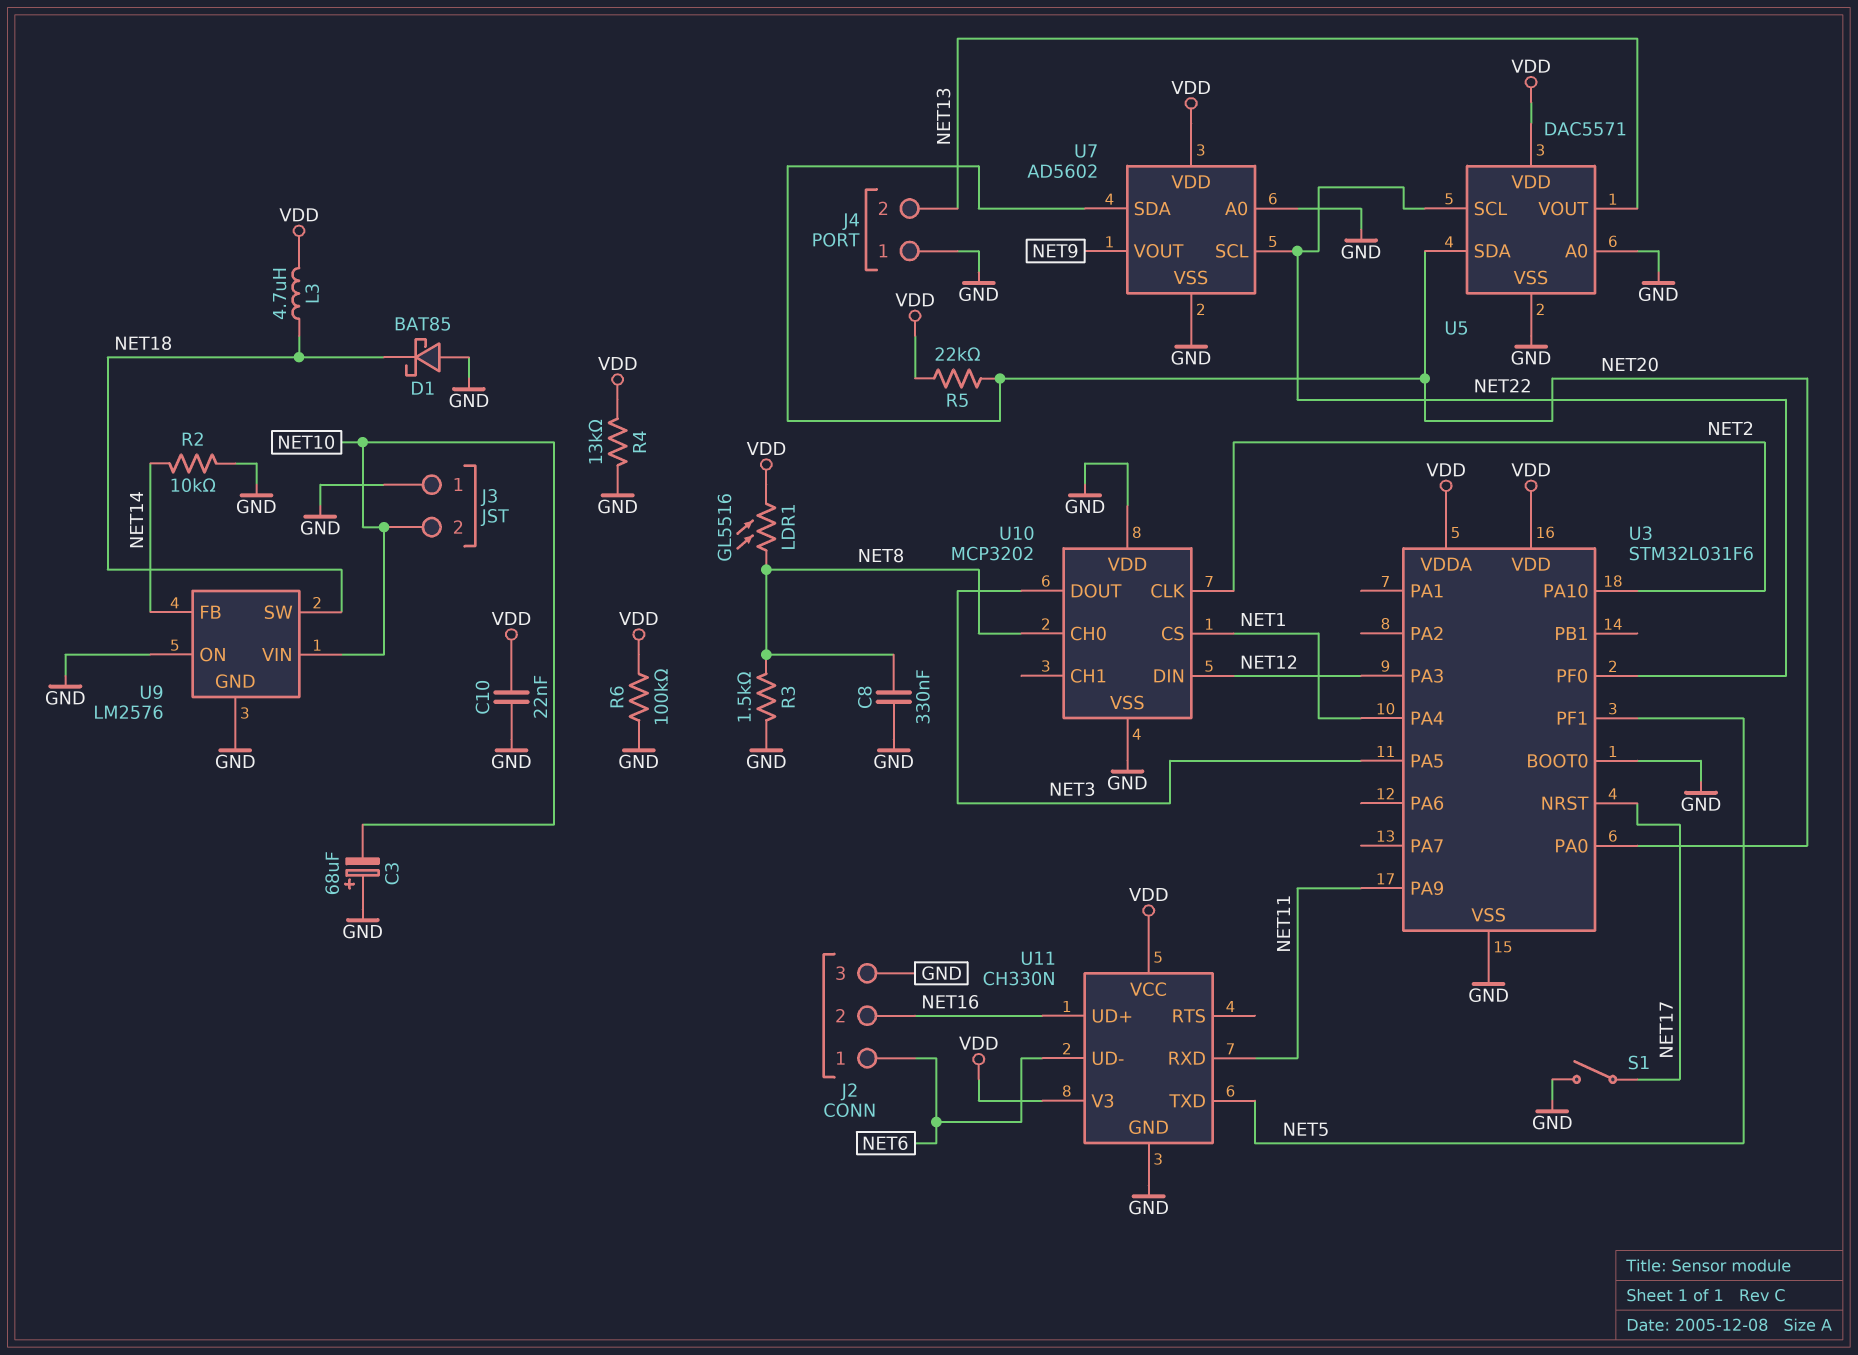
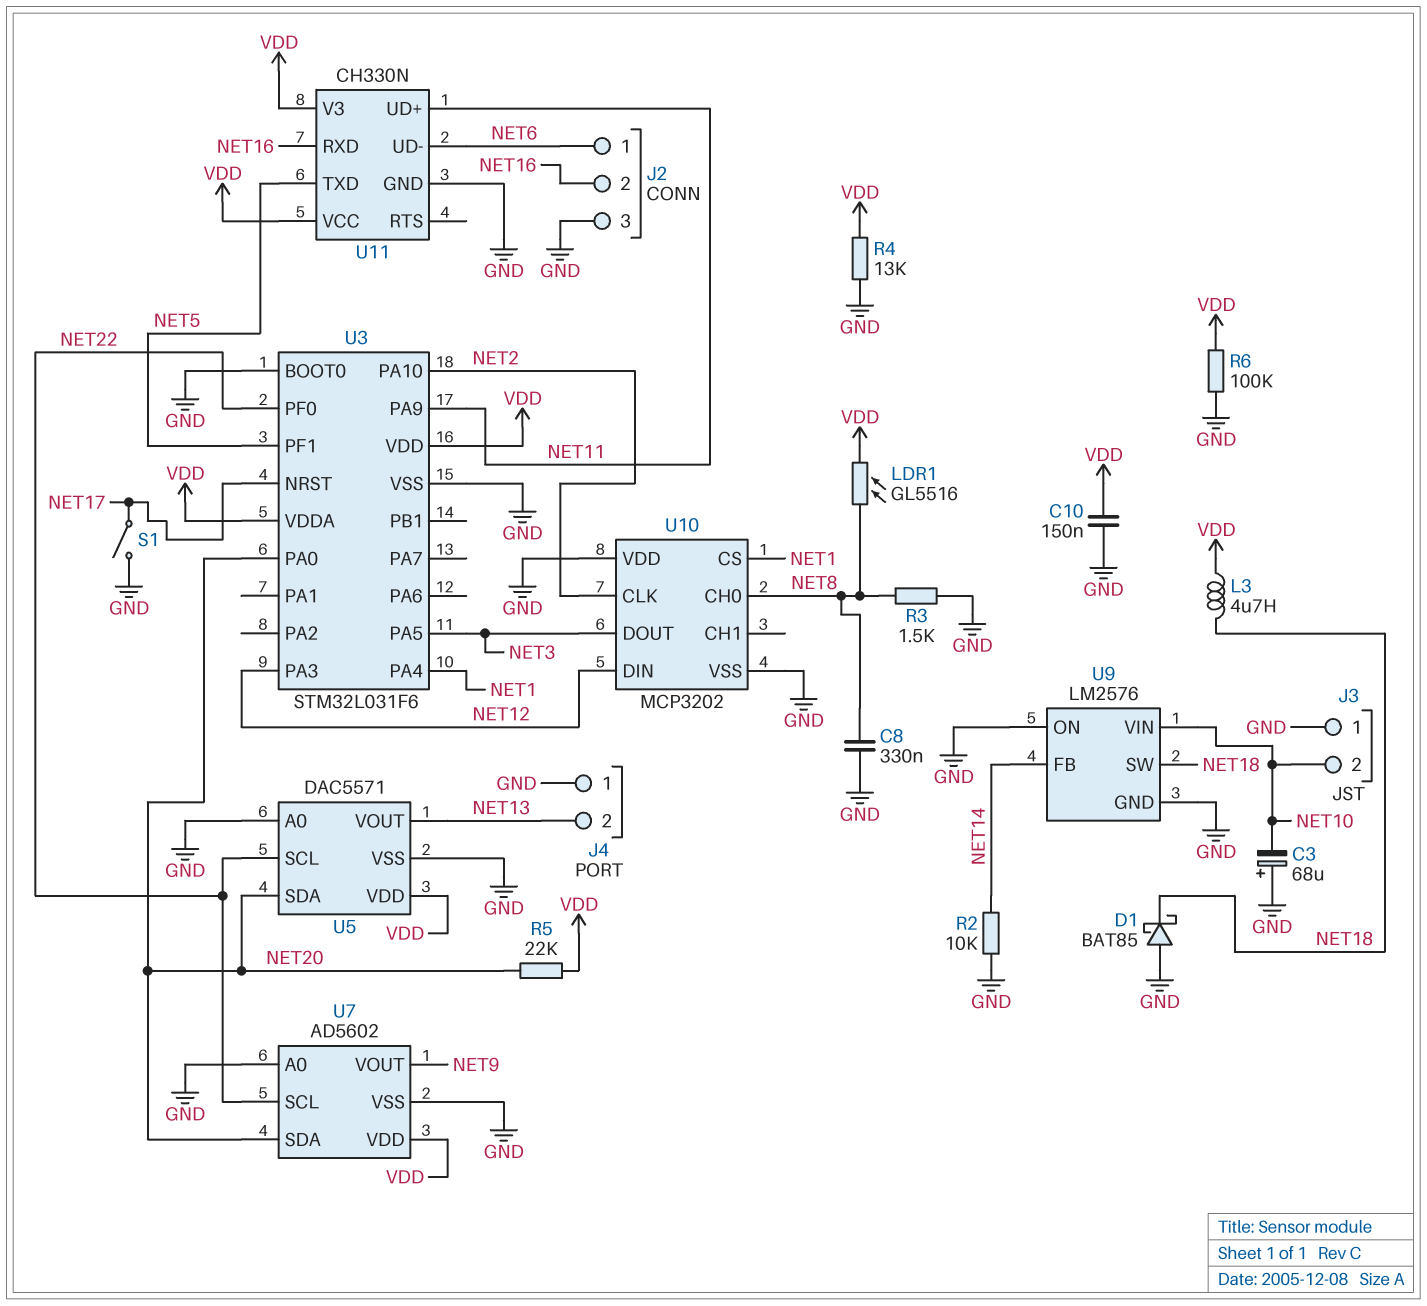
C10: 22nF (GND, VDD) -> 150nF (GND, VDD)
U11 pin RXD: NET11 -> NET16
U11 pin UD+: NET16 -> NET11

